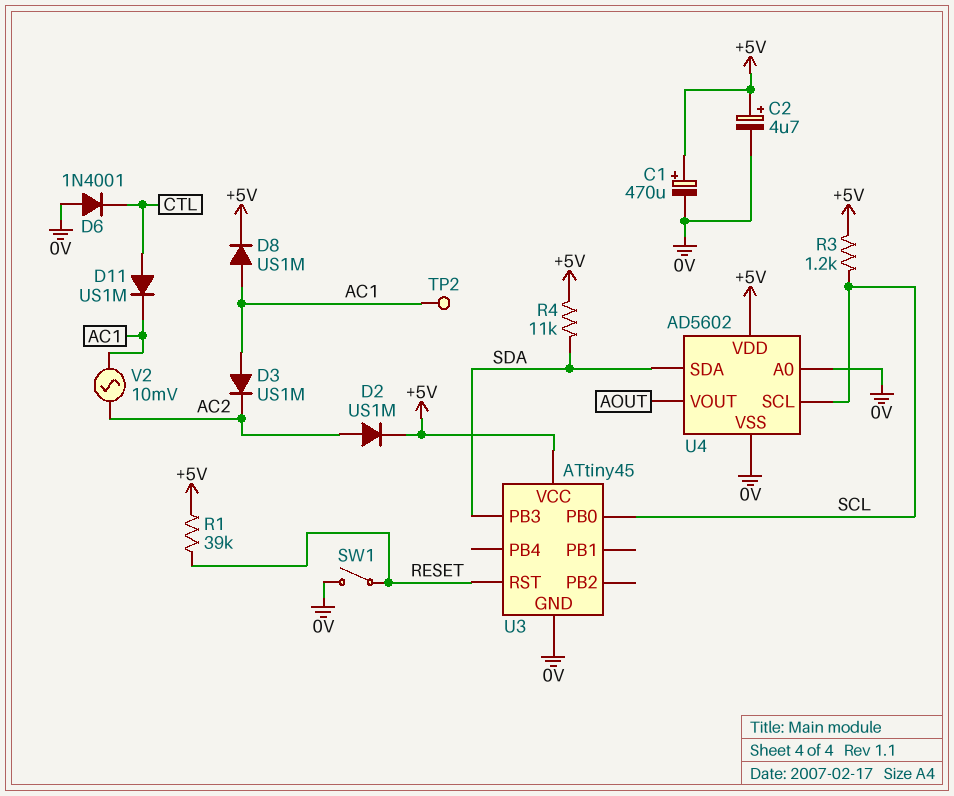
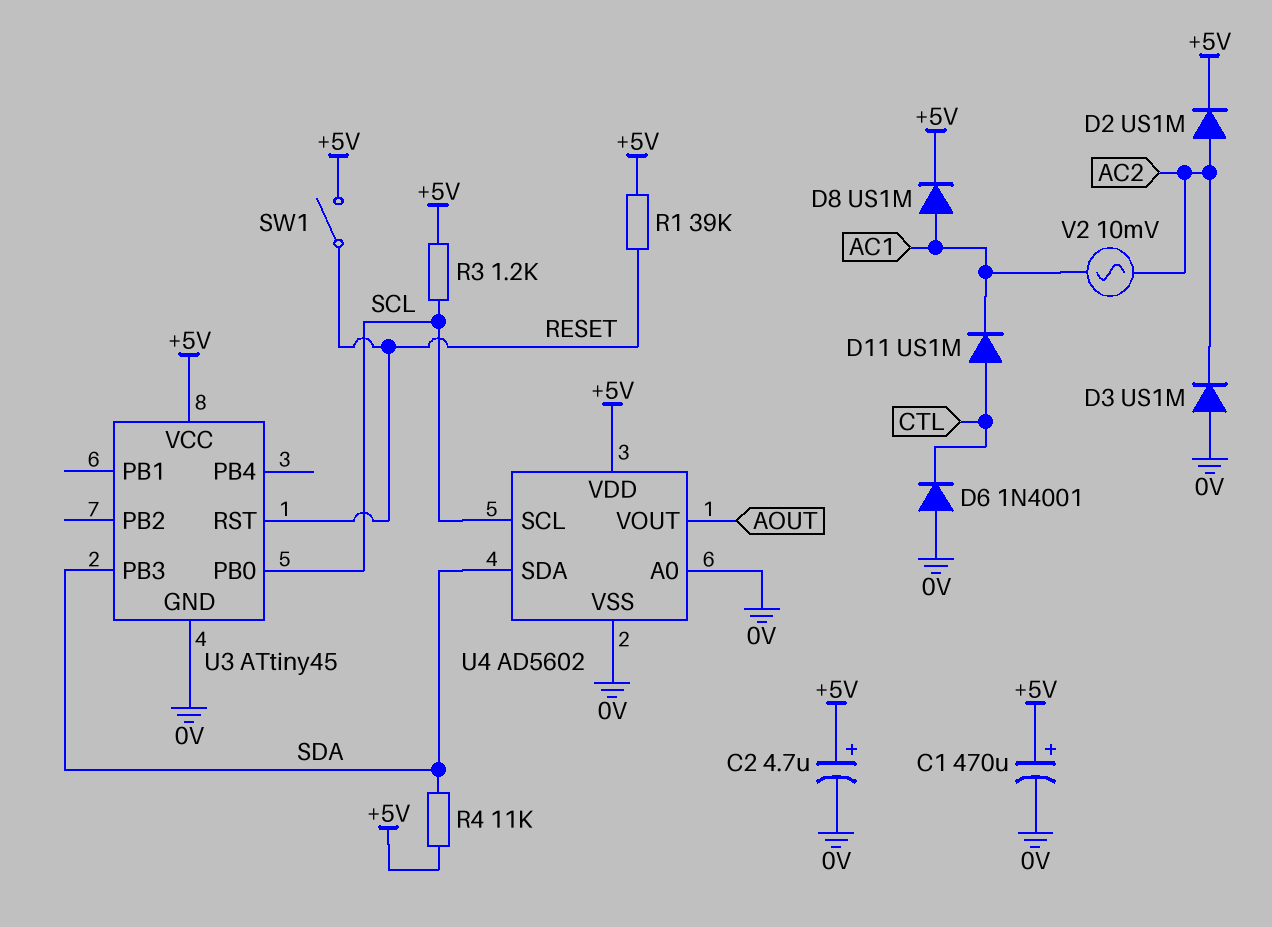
D3: diode US1M (A AC1, K AC2) -> diode US1M (A 0V, K AC2)
SW1: switch (0V, RESET) -> switch (+5V, RESET)
TP2: test point (AC1) -> none

